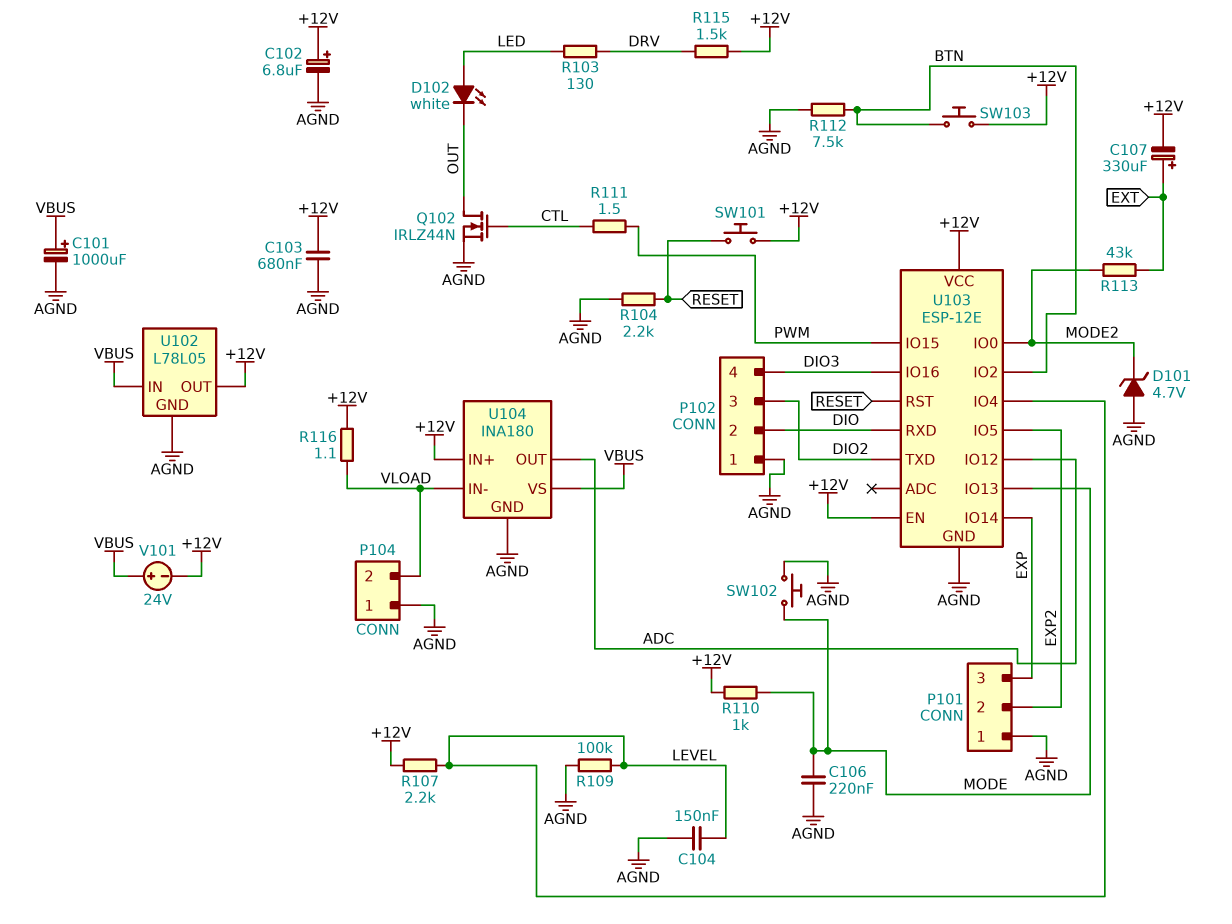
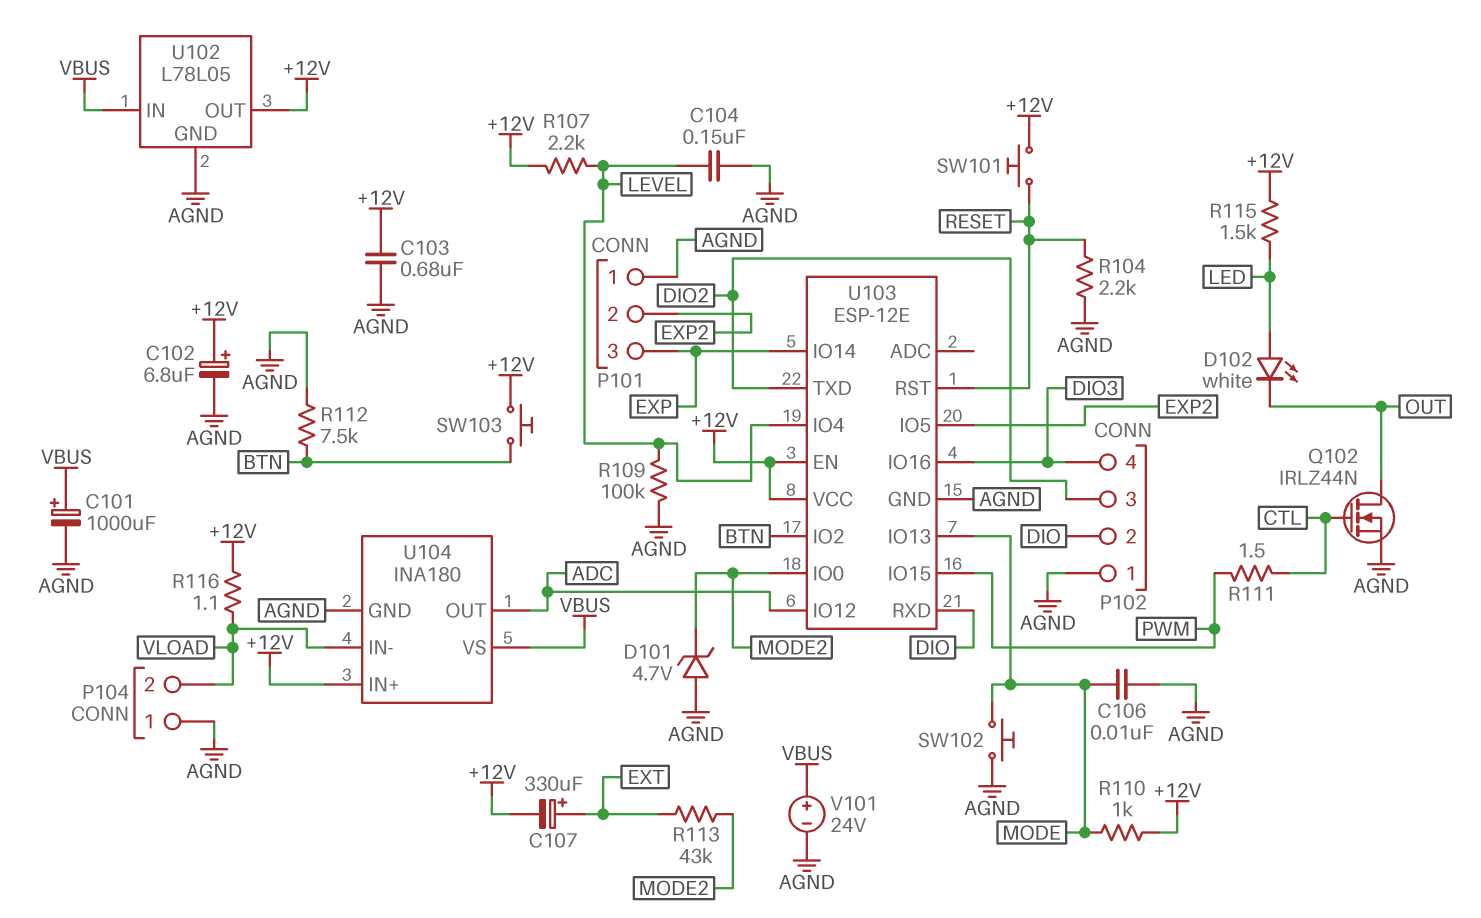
C106: 220nF (AGND, MODE) -> 10nF (AGND, MODE)
R103: 130 (DRV, LED) -> none
R115: 1.5k (+12V, DRV) -> 1.5k (+12V, LED)
V101: 24V (plus VBUS, minus +12V) -> 24V (plus VBUS, minus AGND)

